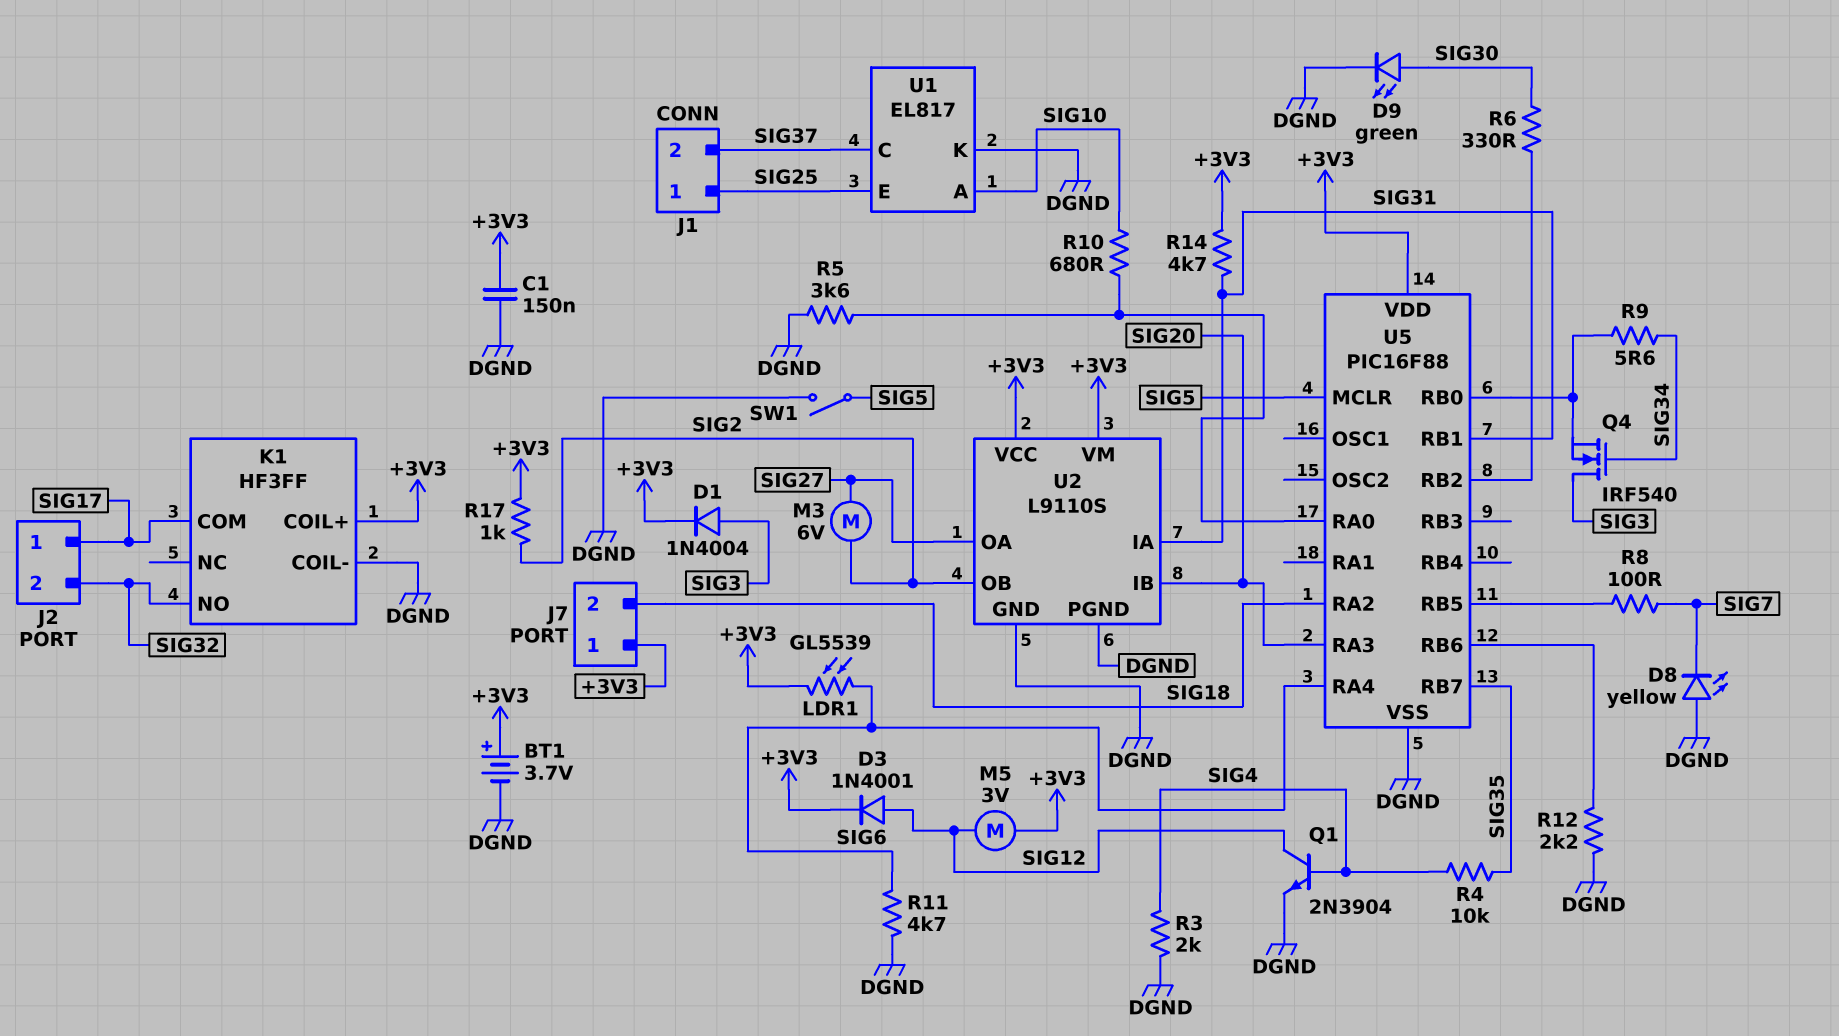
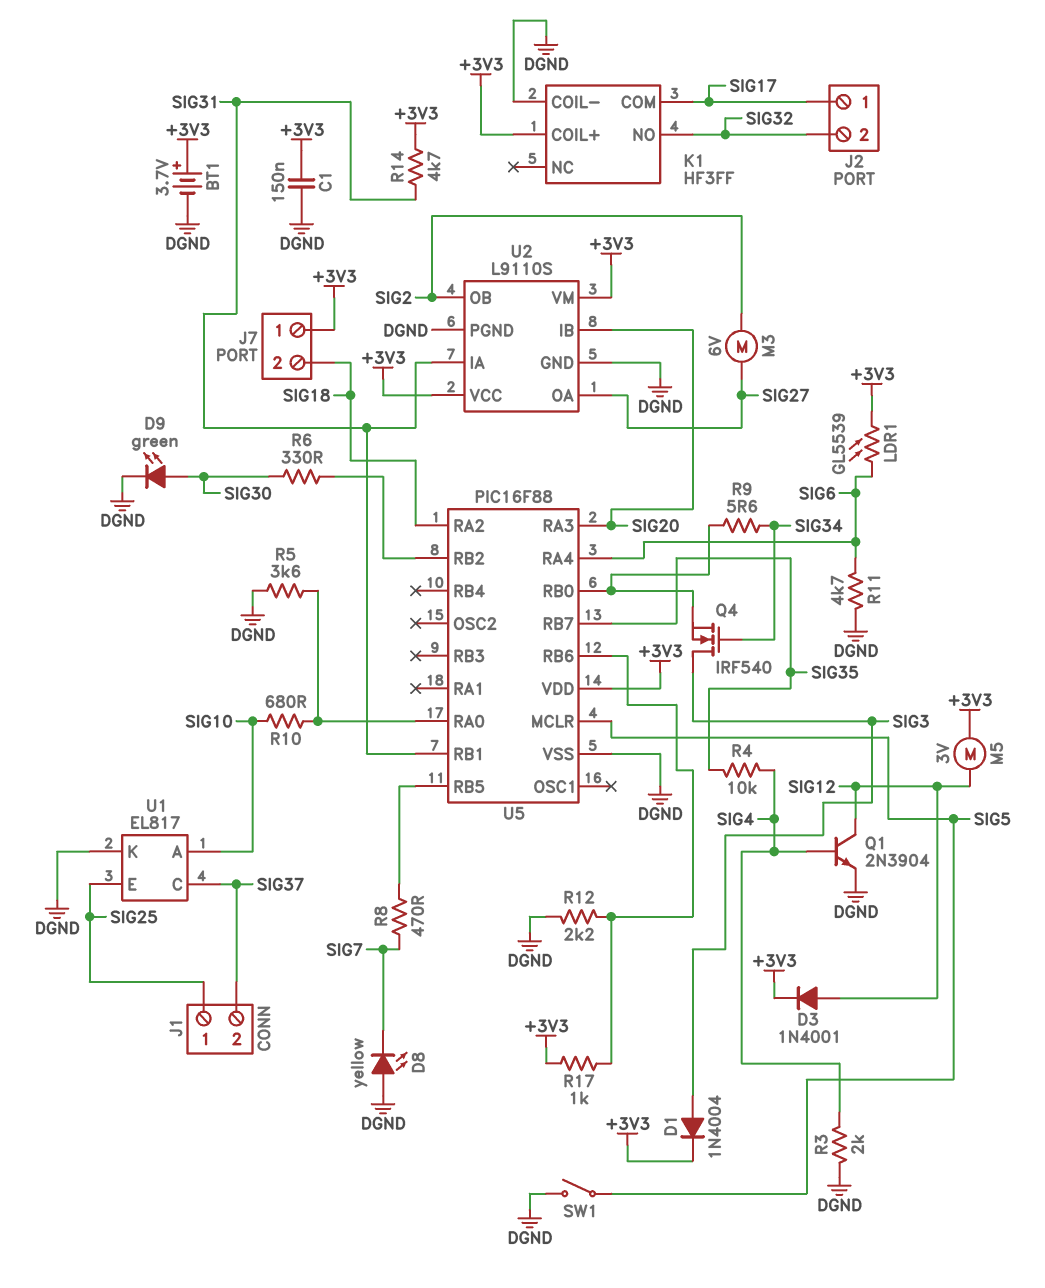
R8: 100 (SIG7, U5/RB5) -> 470 (SIG7, U5/RB5)
R17: 1k (+3V3, SIG2) -> 1k (+3V3, U5/RB6)

